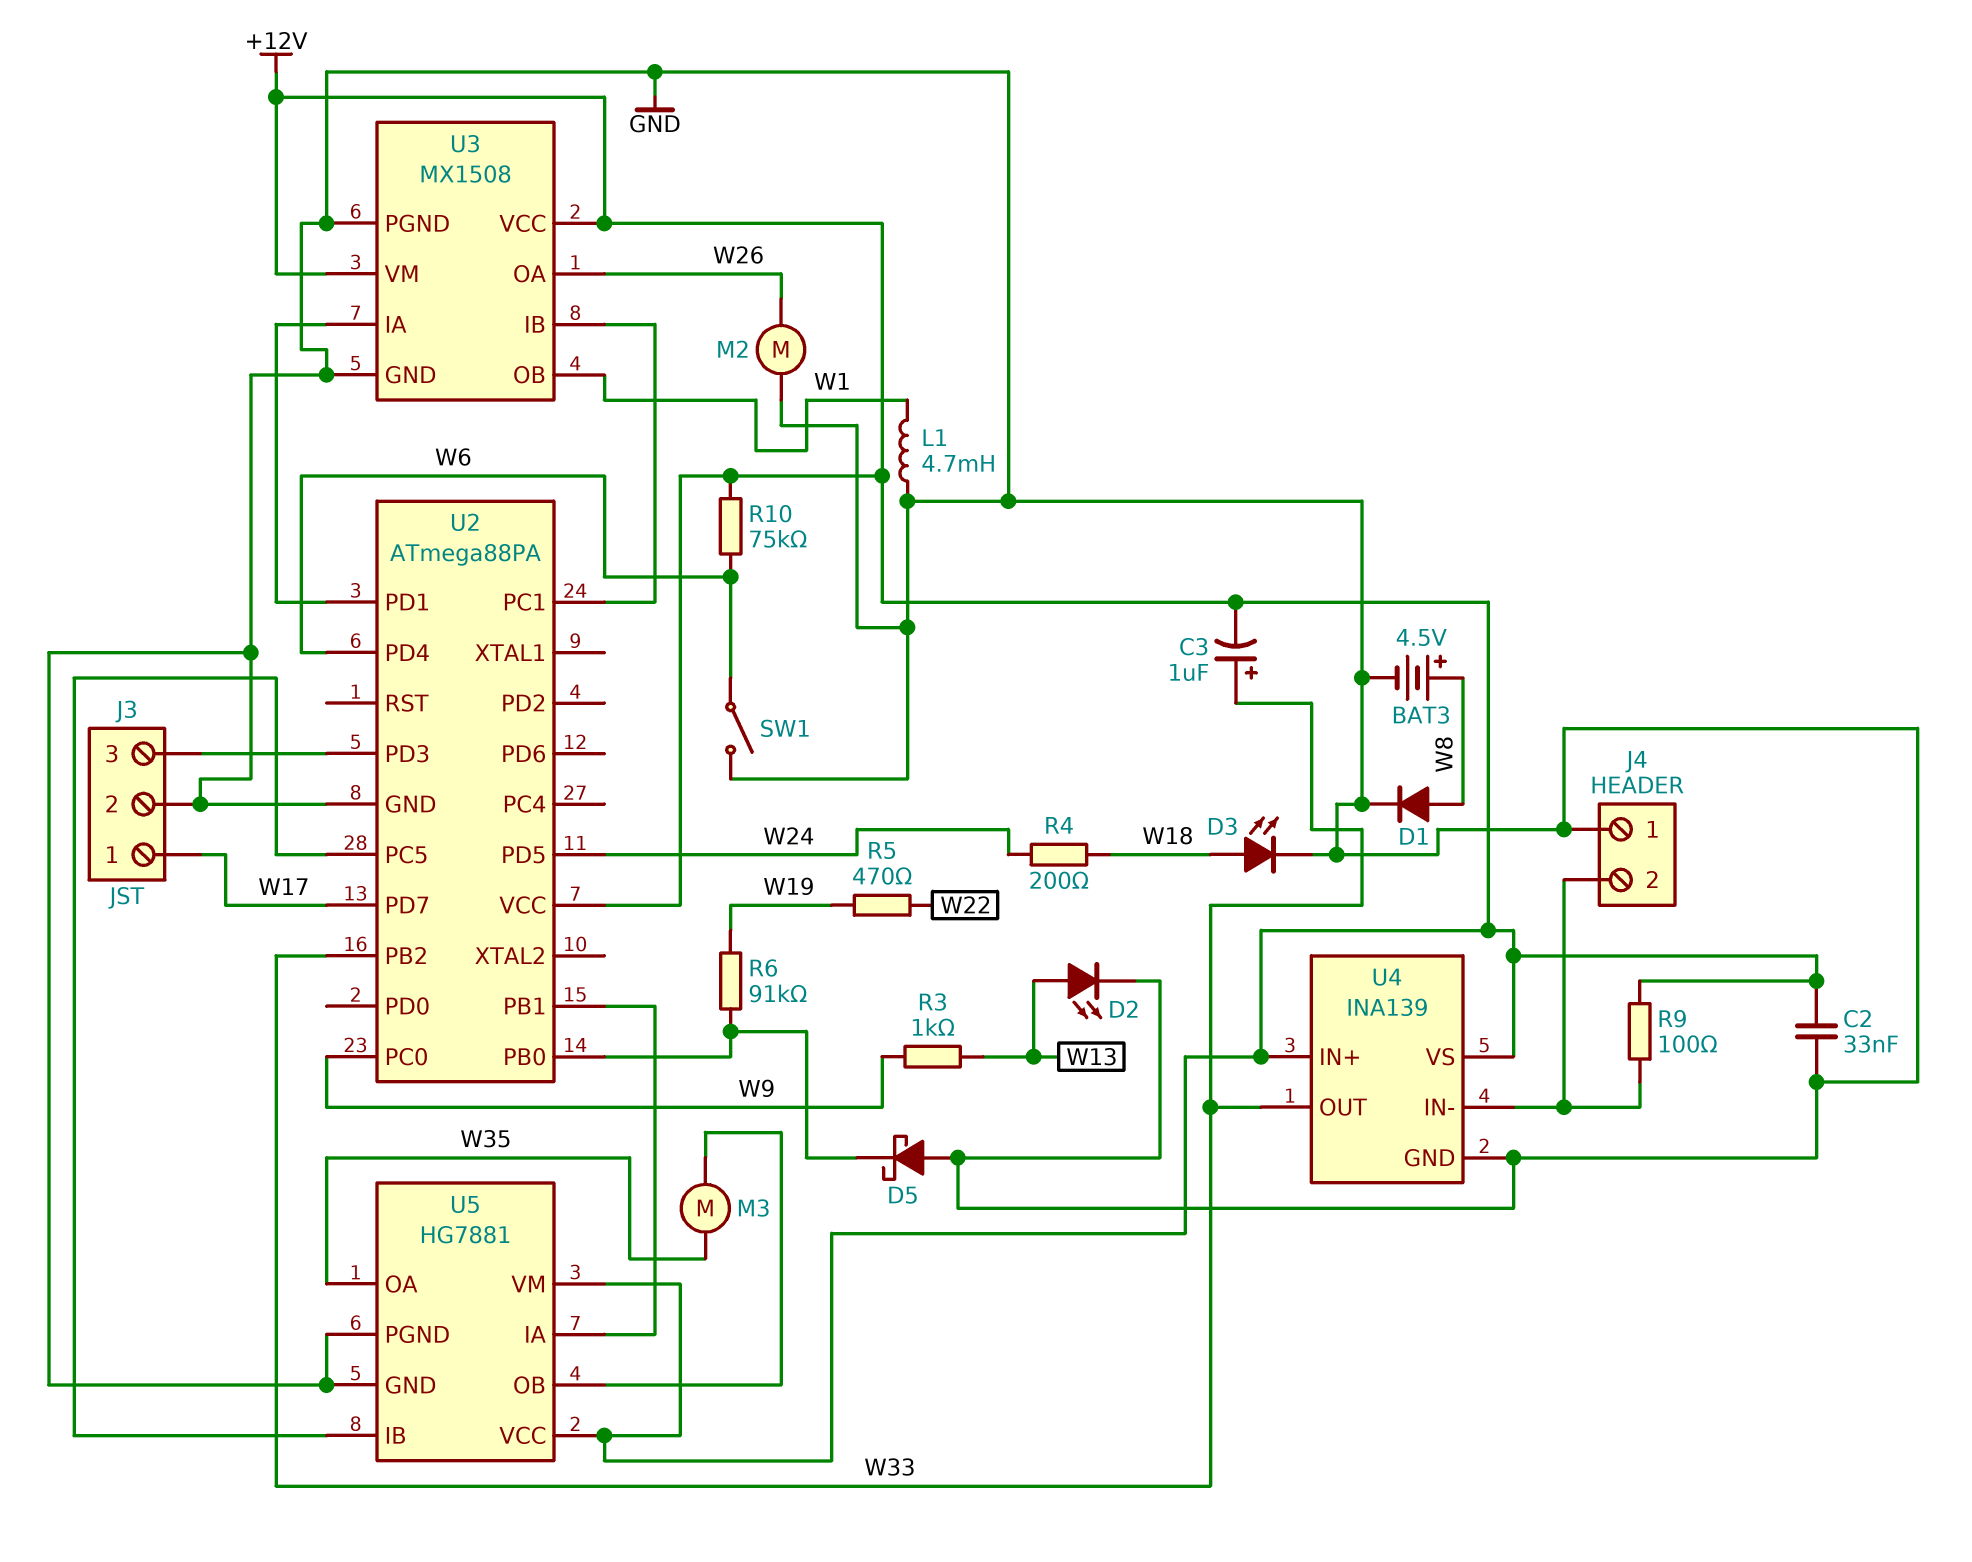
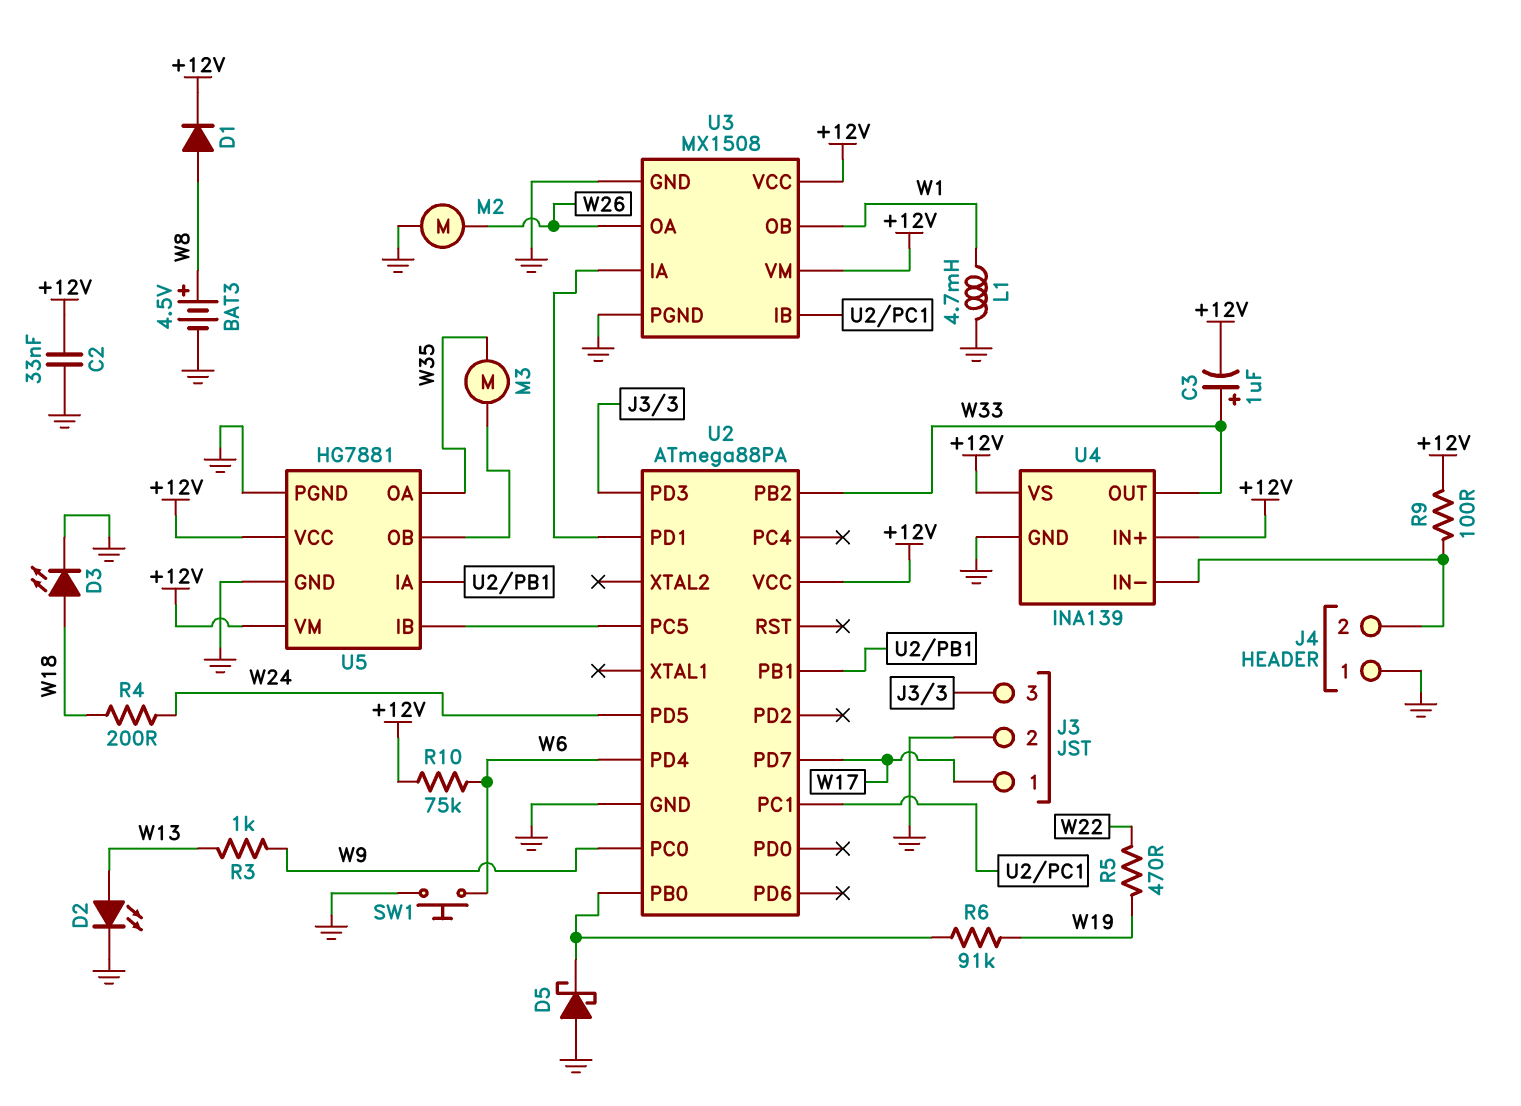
D1: diode (A W8, K GND) -> diode (A W8, K +12V)
SW1: switch (GND, W6) -> button (GND, W6)

